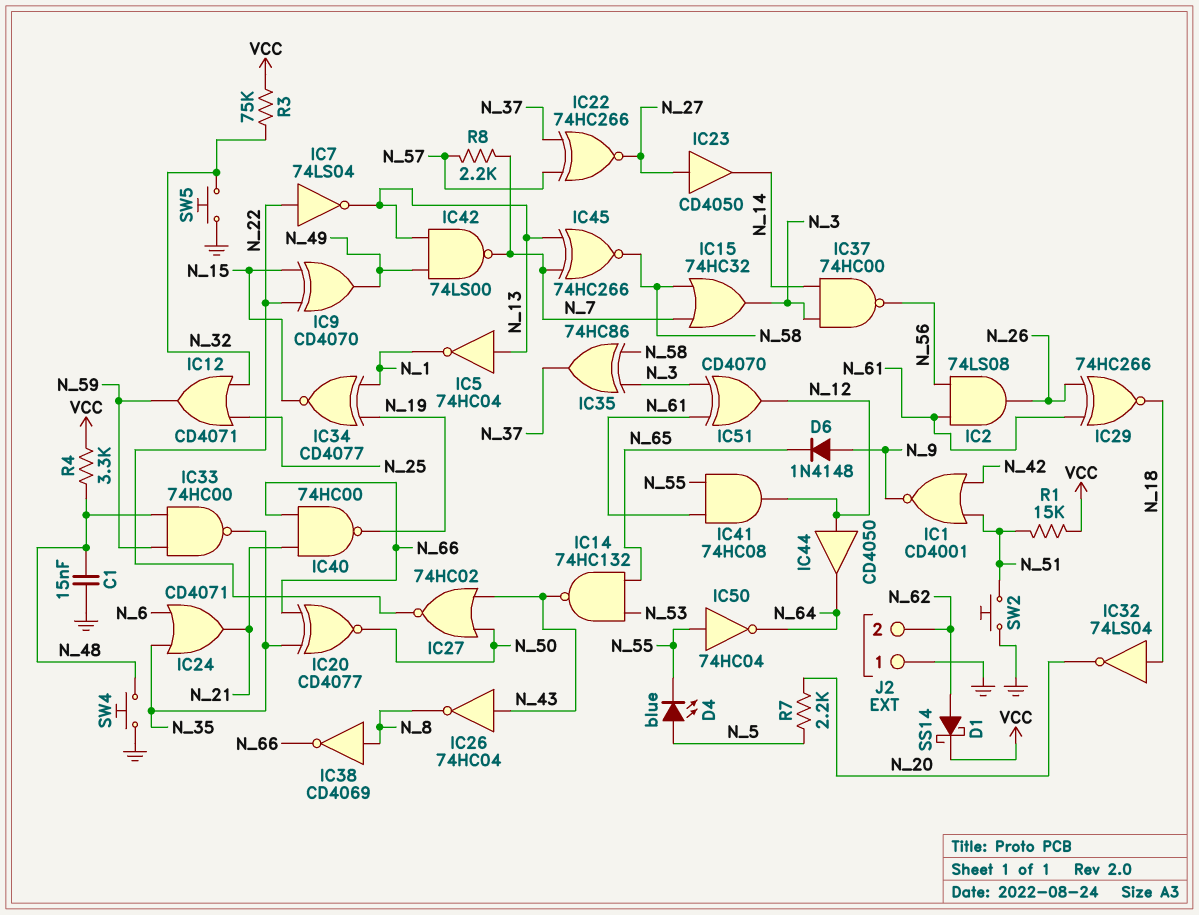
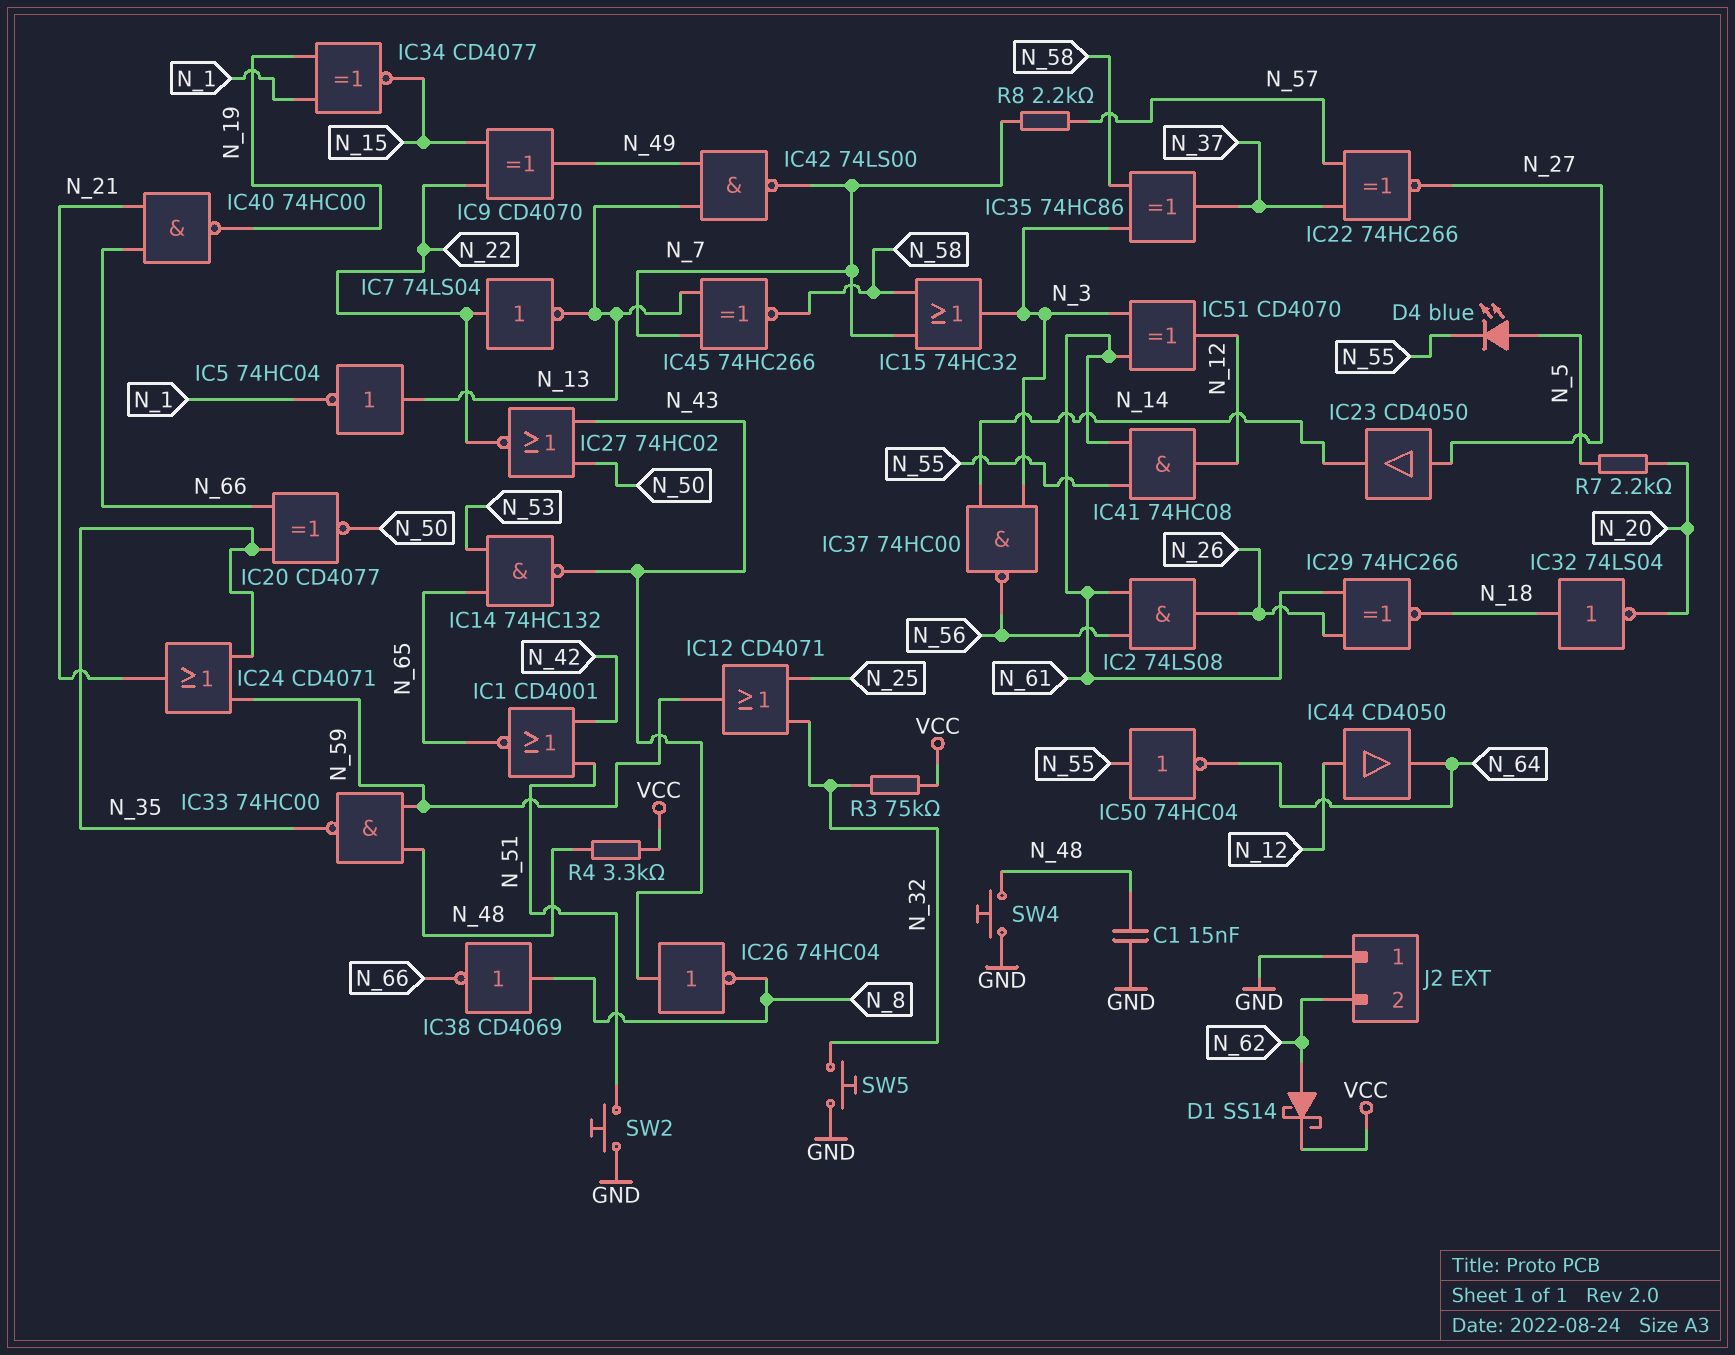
D6: diode 1N4148 (A N_9, K N_65) -> none
IC1: NOR CD4001 (in N_42, in N_51, out N_9) -> NOR CD4001 (in N_42, in N_51, out N_65)
IC24: OR CD4071 (in N_6, in N_35, out N_21) -> OR CD4071 (in N_35, in N_59, out N_21)
R1: 15k (N_51, VCC) -> none

